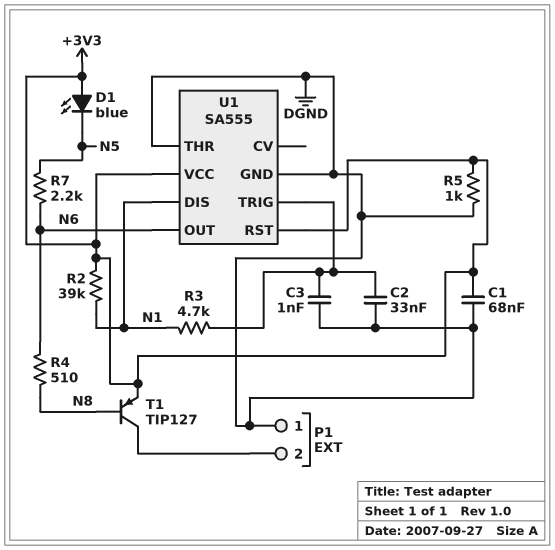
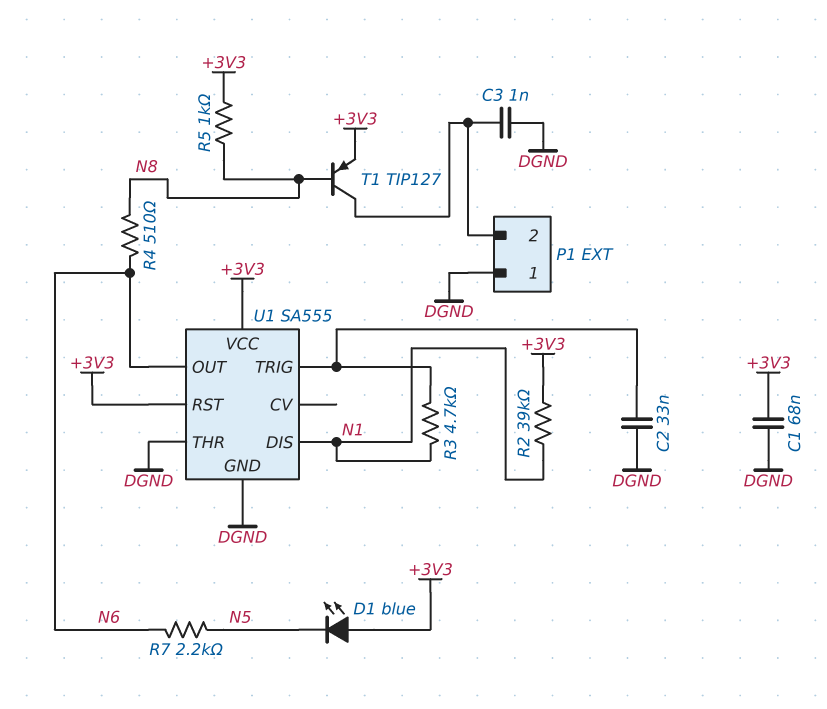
C3: 1nF (DGND, U1/TRIG) -> 1nF (DGND, P1/2)
R5: 1k (+3V3, DGND) -> 1k (+3V3, N8)

